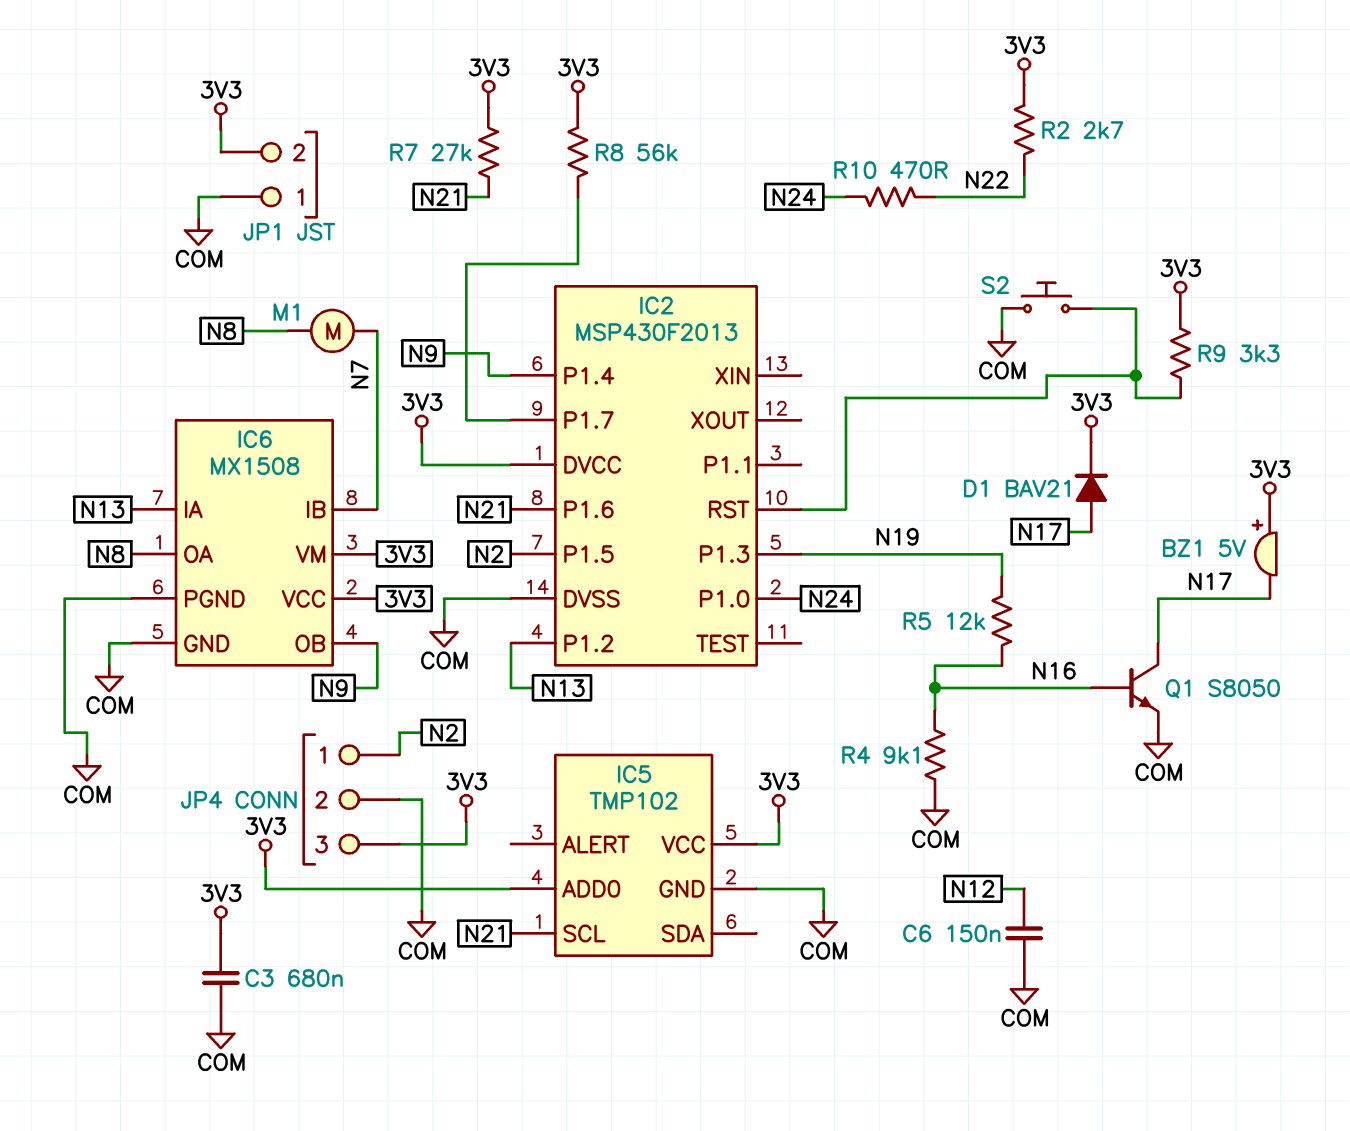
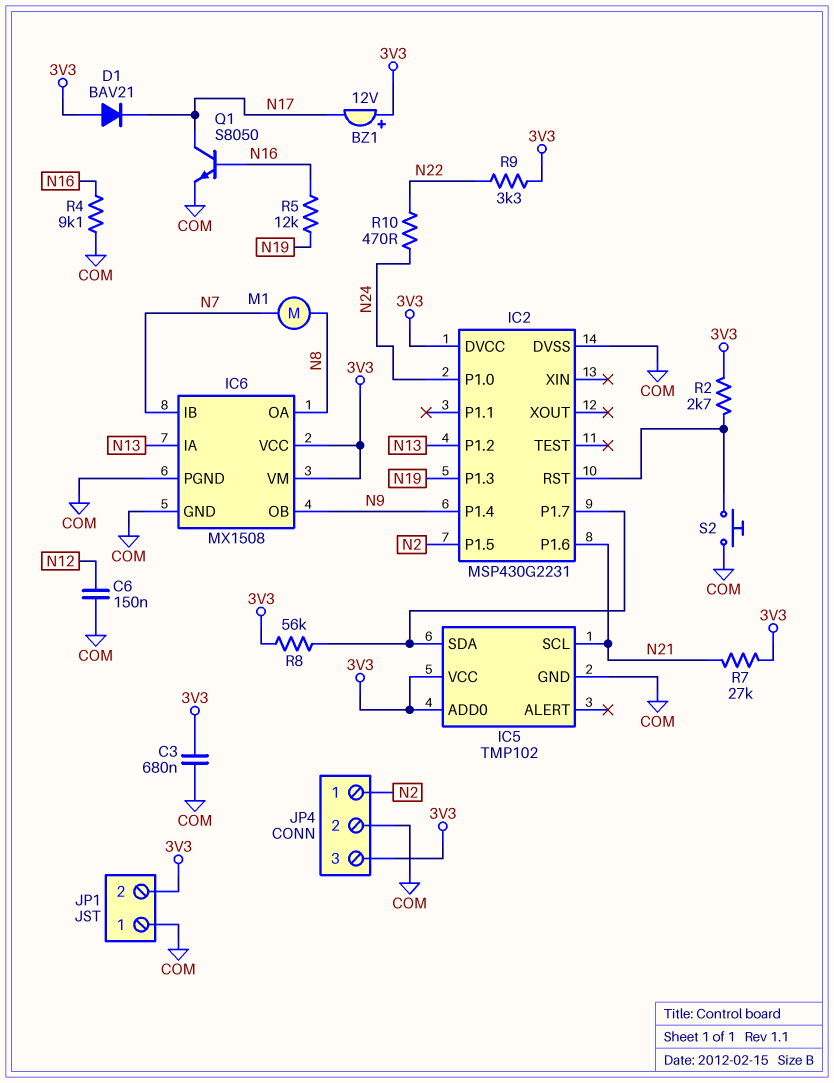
BZ1: buzzer 5V (plus 3V3, minus N17) -> buzzer 12V (plus 3V3, minus N17)
D1: diode BAV21 (A N17, K 3V3) -> diode BAV21 (A 3V3, K N17)
IC2: MSP430F2013 -> MSP430G2231
IC5 pin SDA: none -> IC2/P1.7
R2: 2.7k (3V3, N22) -> 2.7k (3V3, IC2/RST)
R9: 3.3k (3V3, IC2/RST) -> 3.3k (3V3, N22)

